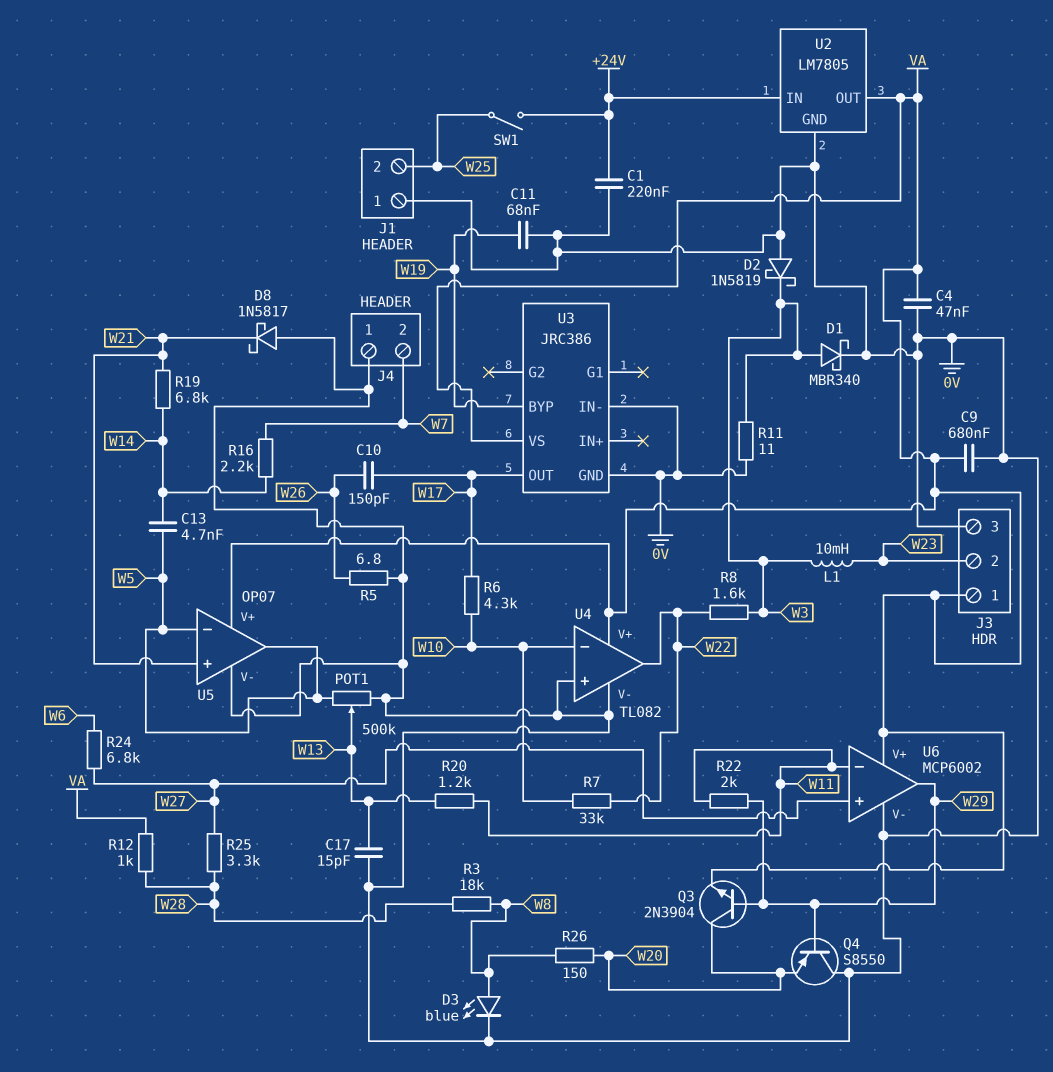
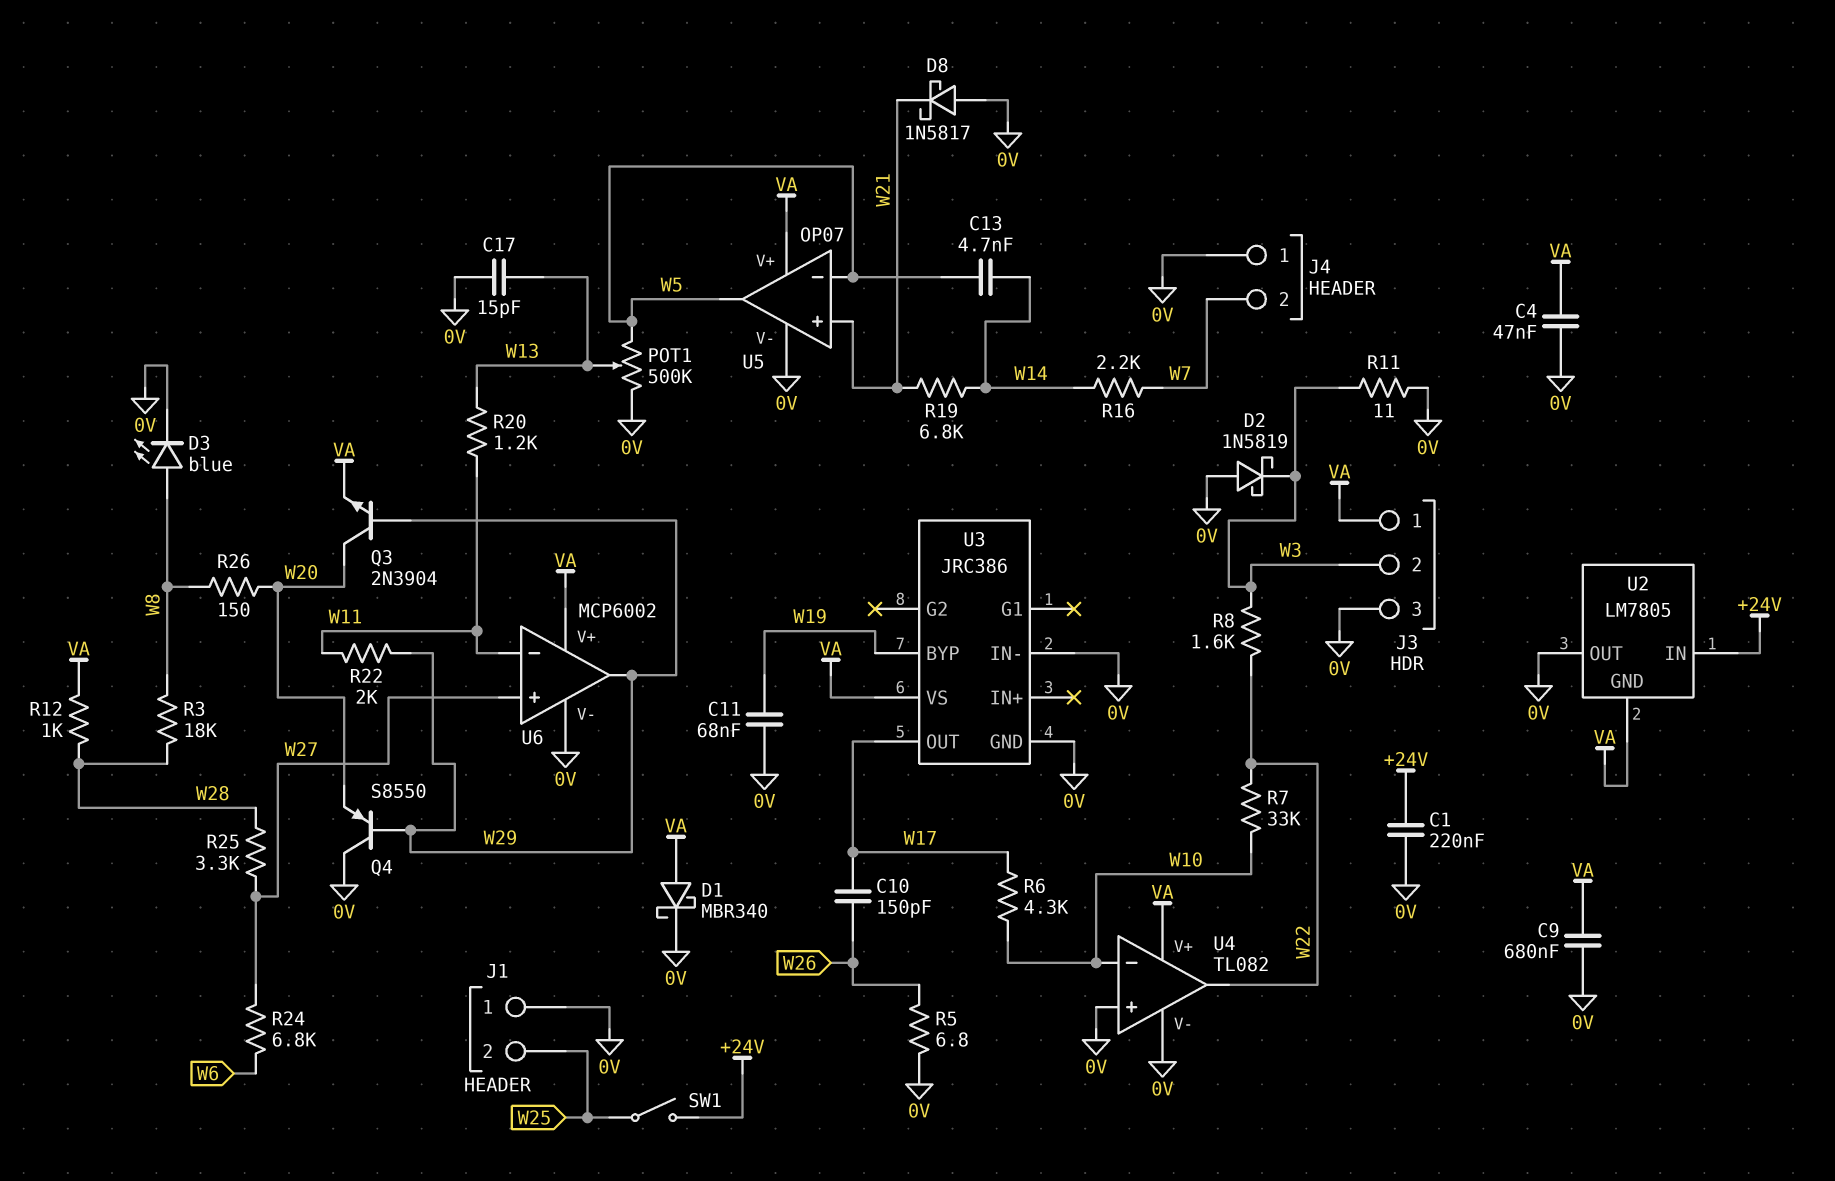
D1: schottky MBR340 (A W3, K 0V) -> schottky MBR340 (A VA, K 0V)
J3 pin 2: W23 -> W3
L1: 10mH (W3, W23) -> none
U2 pin GND: 0V -> VA
U2 pin OUT: VA -> 0V

